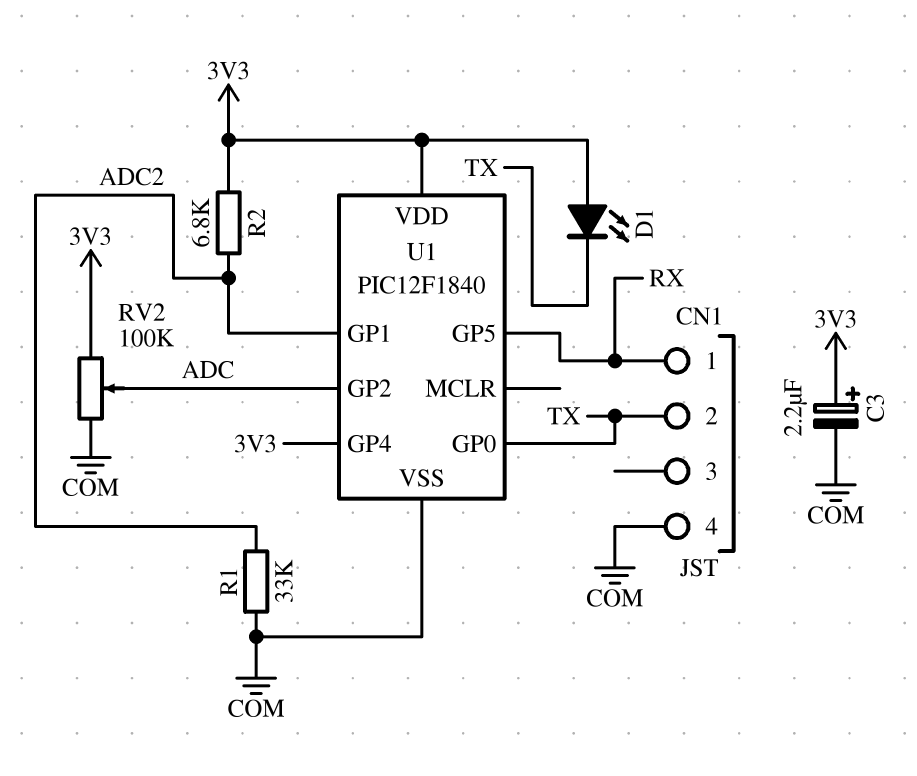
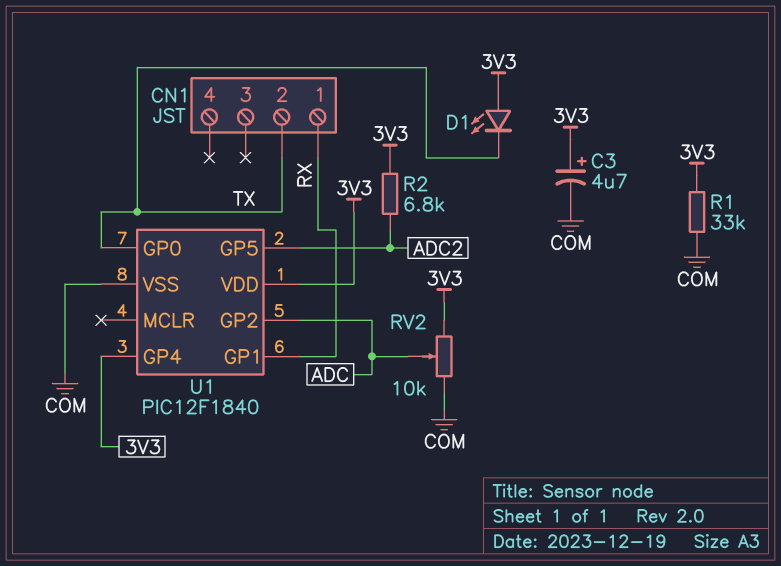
C3: 2.2uF (plus 3V3, minus COM) -> 4.7uF (plus 3V3, minus COM)
CN1 pin 4: COM -> none
R1: 33k (ADC2, COM) -> 33k (3V3, COM)
RV2: 100k (3V3, COM, wiper ADC) -> 10k (3V3, COM, wiper ADC)
U1 pin GP1: ADC2 -> RX
U1 pin GP5: RX -> ADC2

